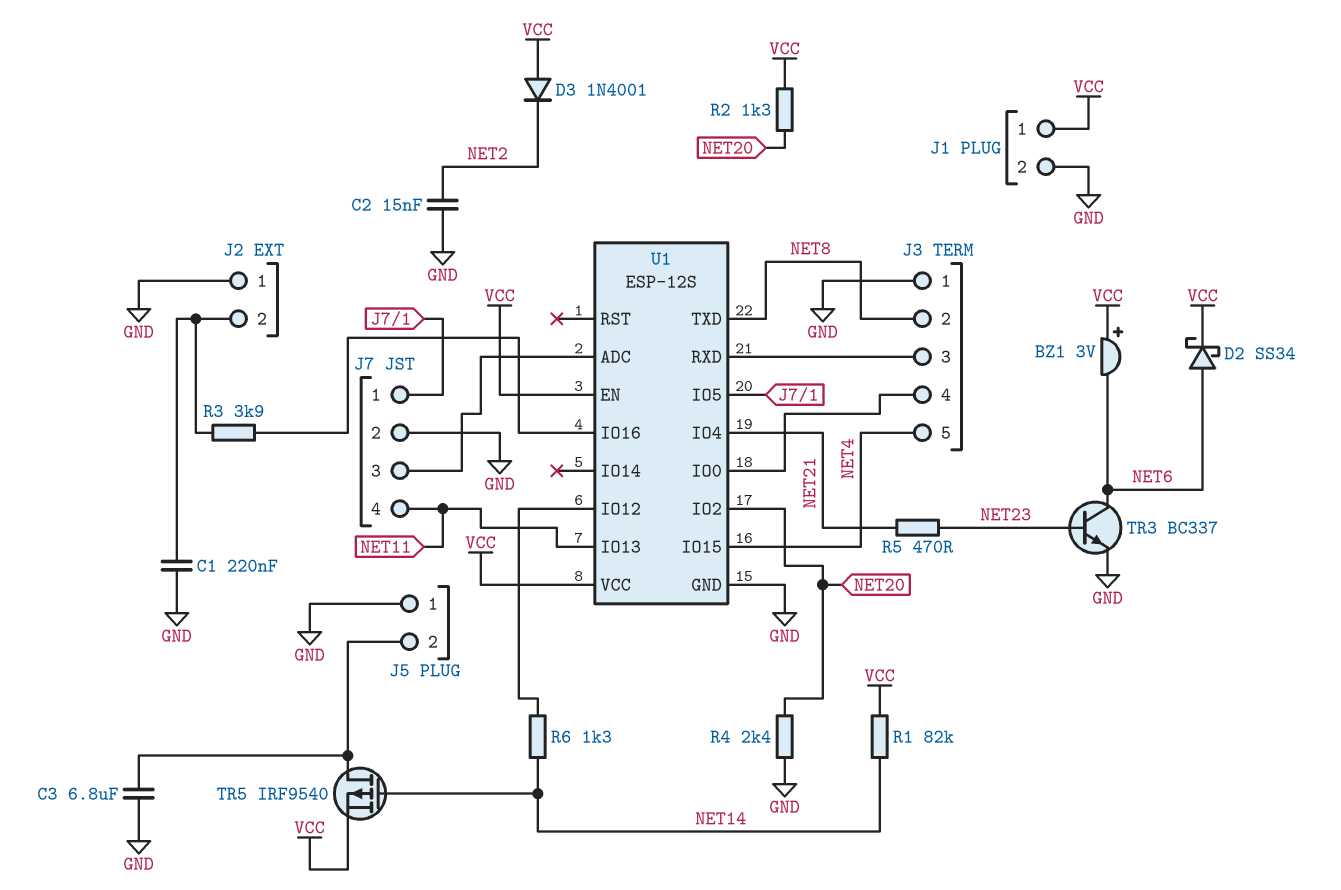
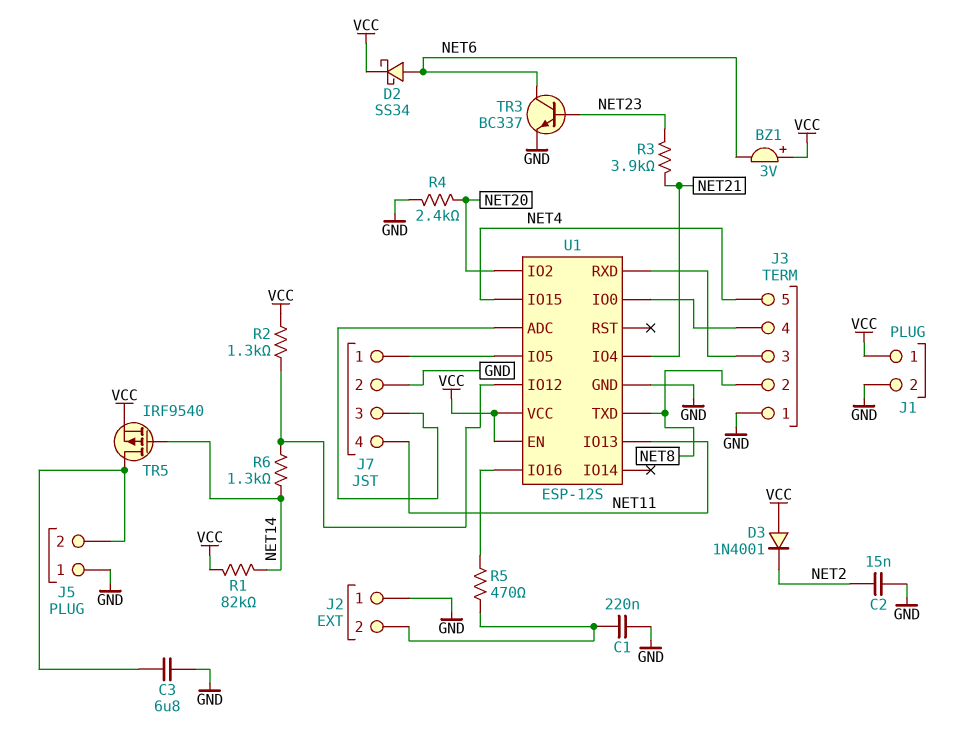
R2: 1.3k (NET20, VCC) -> 1.3k (U1/IO12, VCC)
R3: 3.9k (J2/2, U1/IO16) -> 3.9k (NET21, NET23)
R5: 470 (NET21, NET23) -> 470 (J2/2, U1/IO16)

